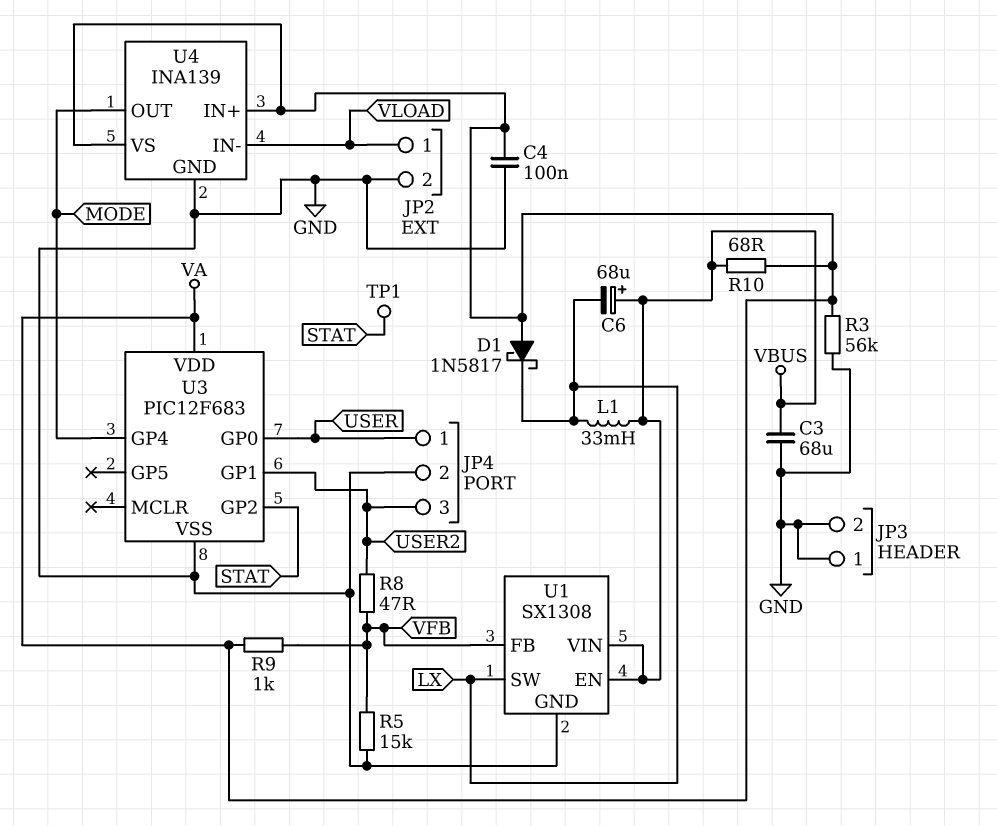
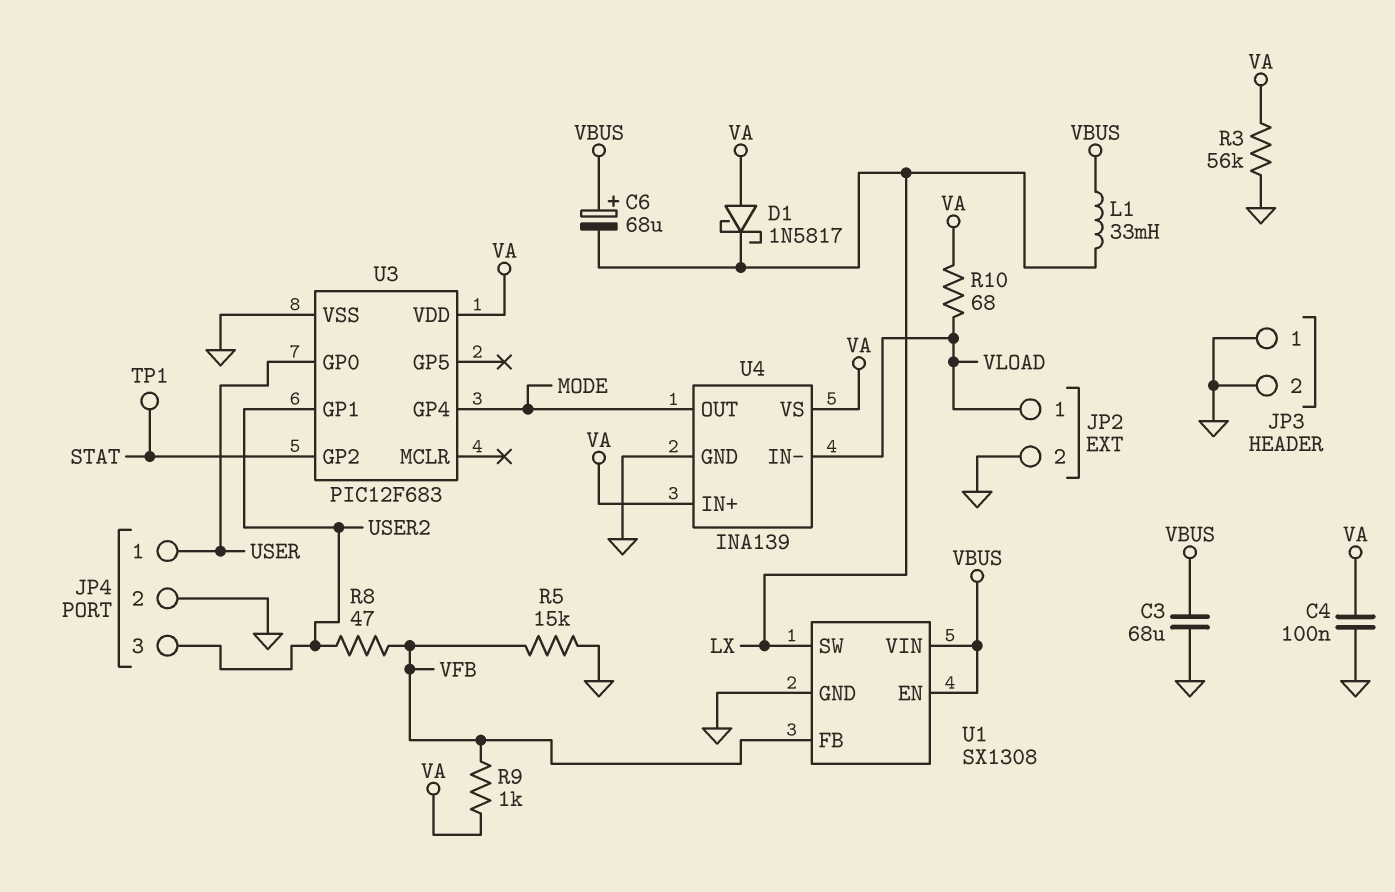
R10: 68 (VA, VBUS) -> 68 (VA, VLOAD)

